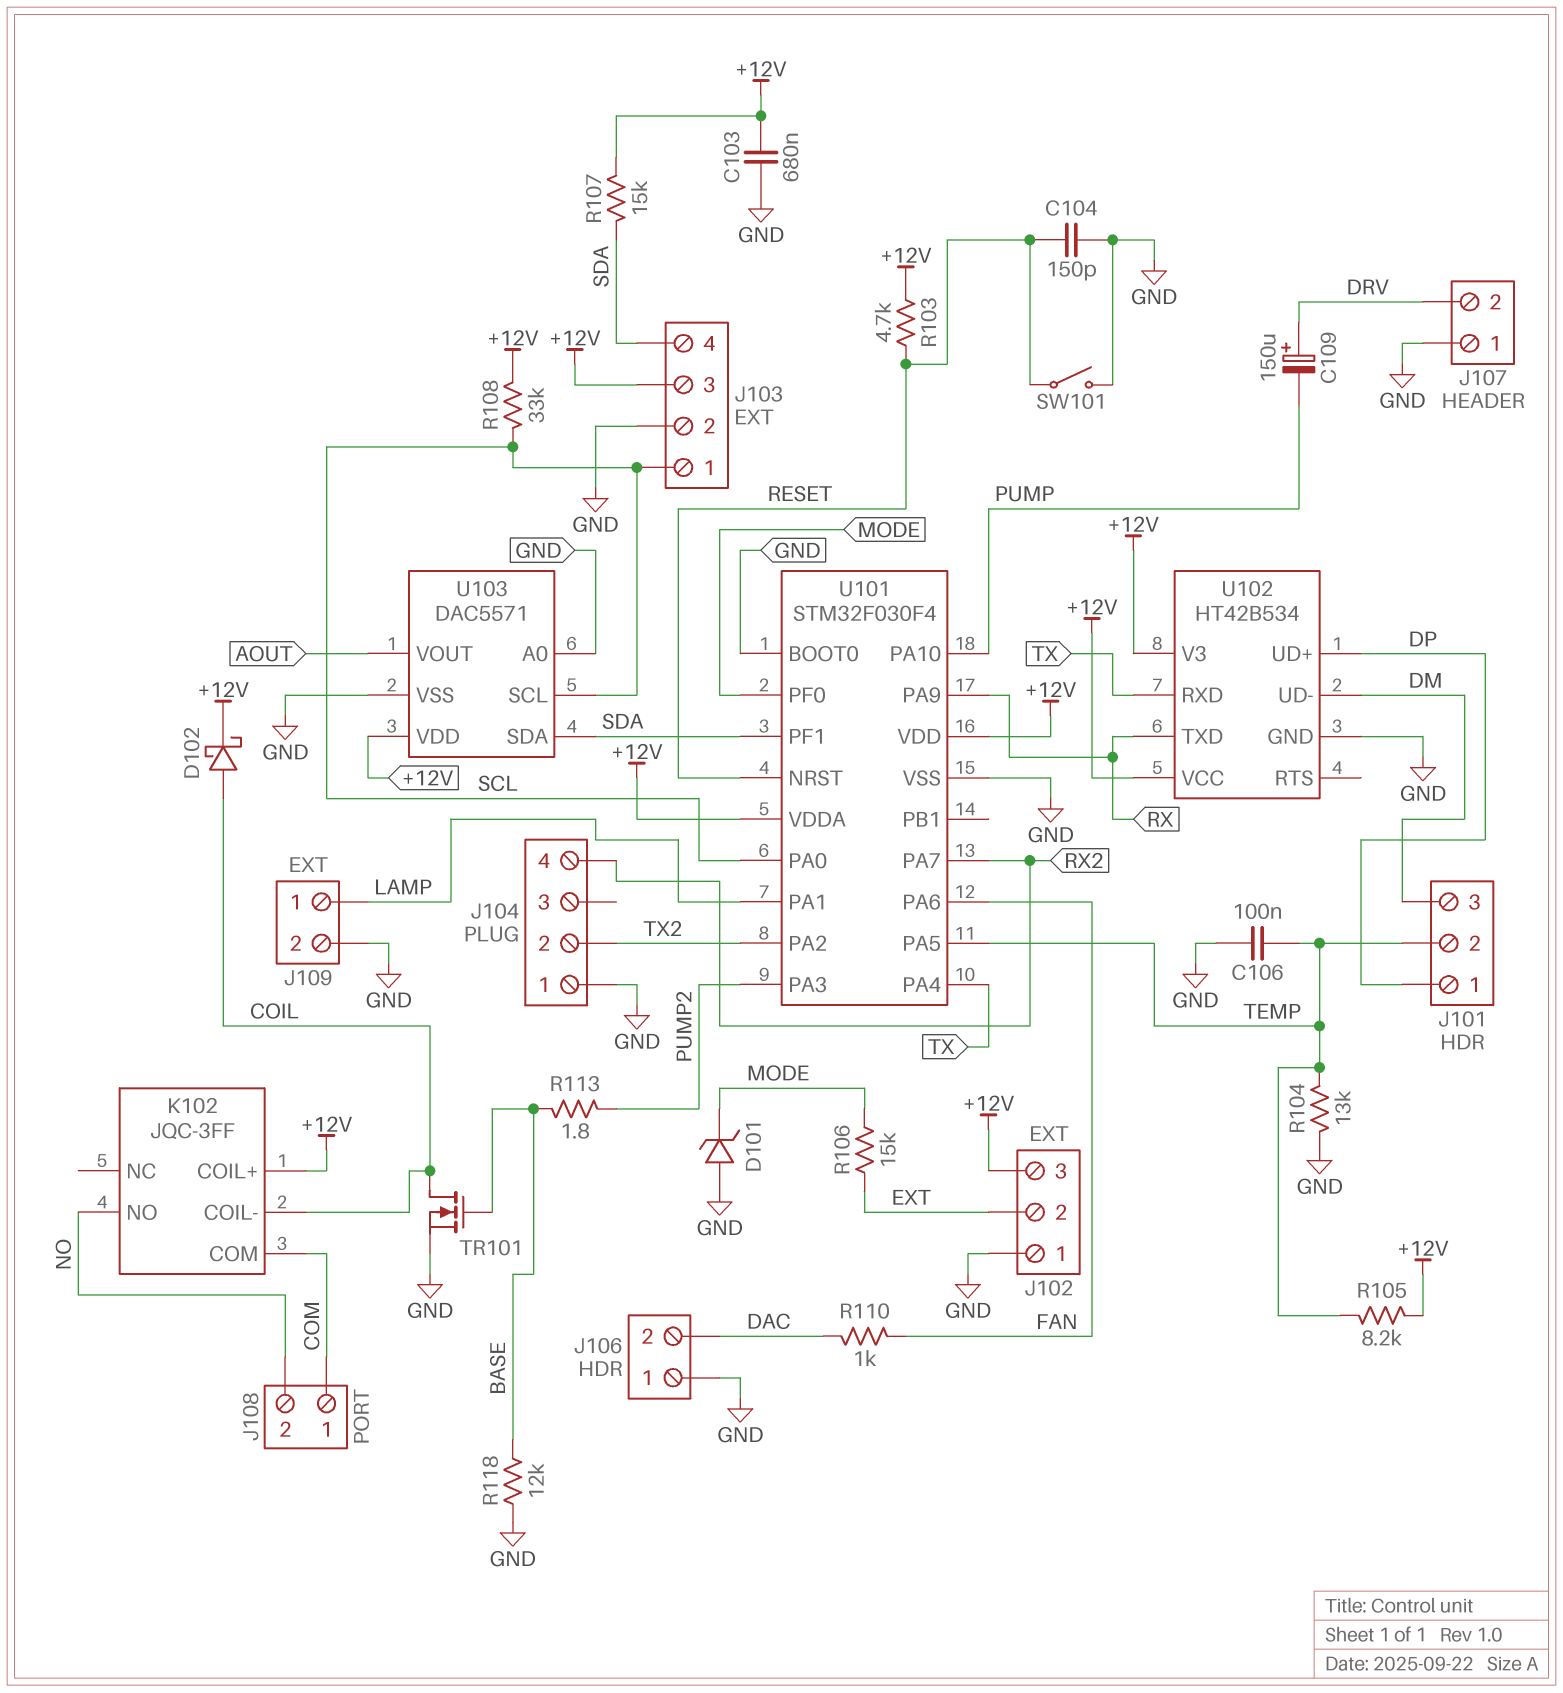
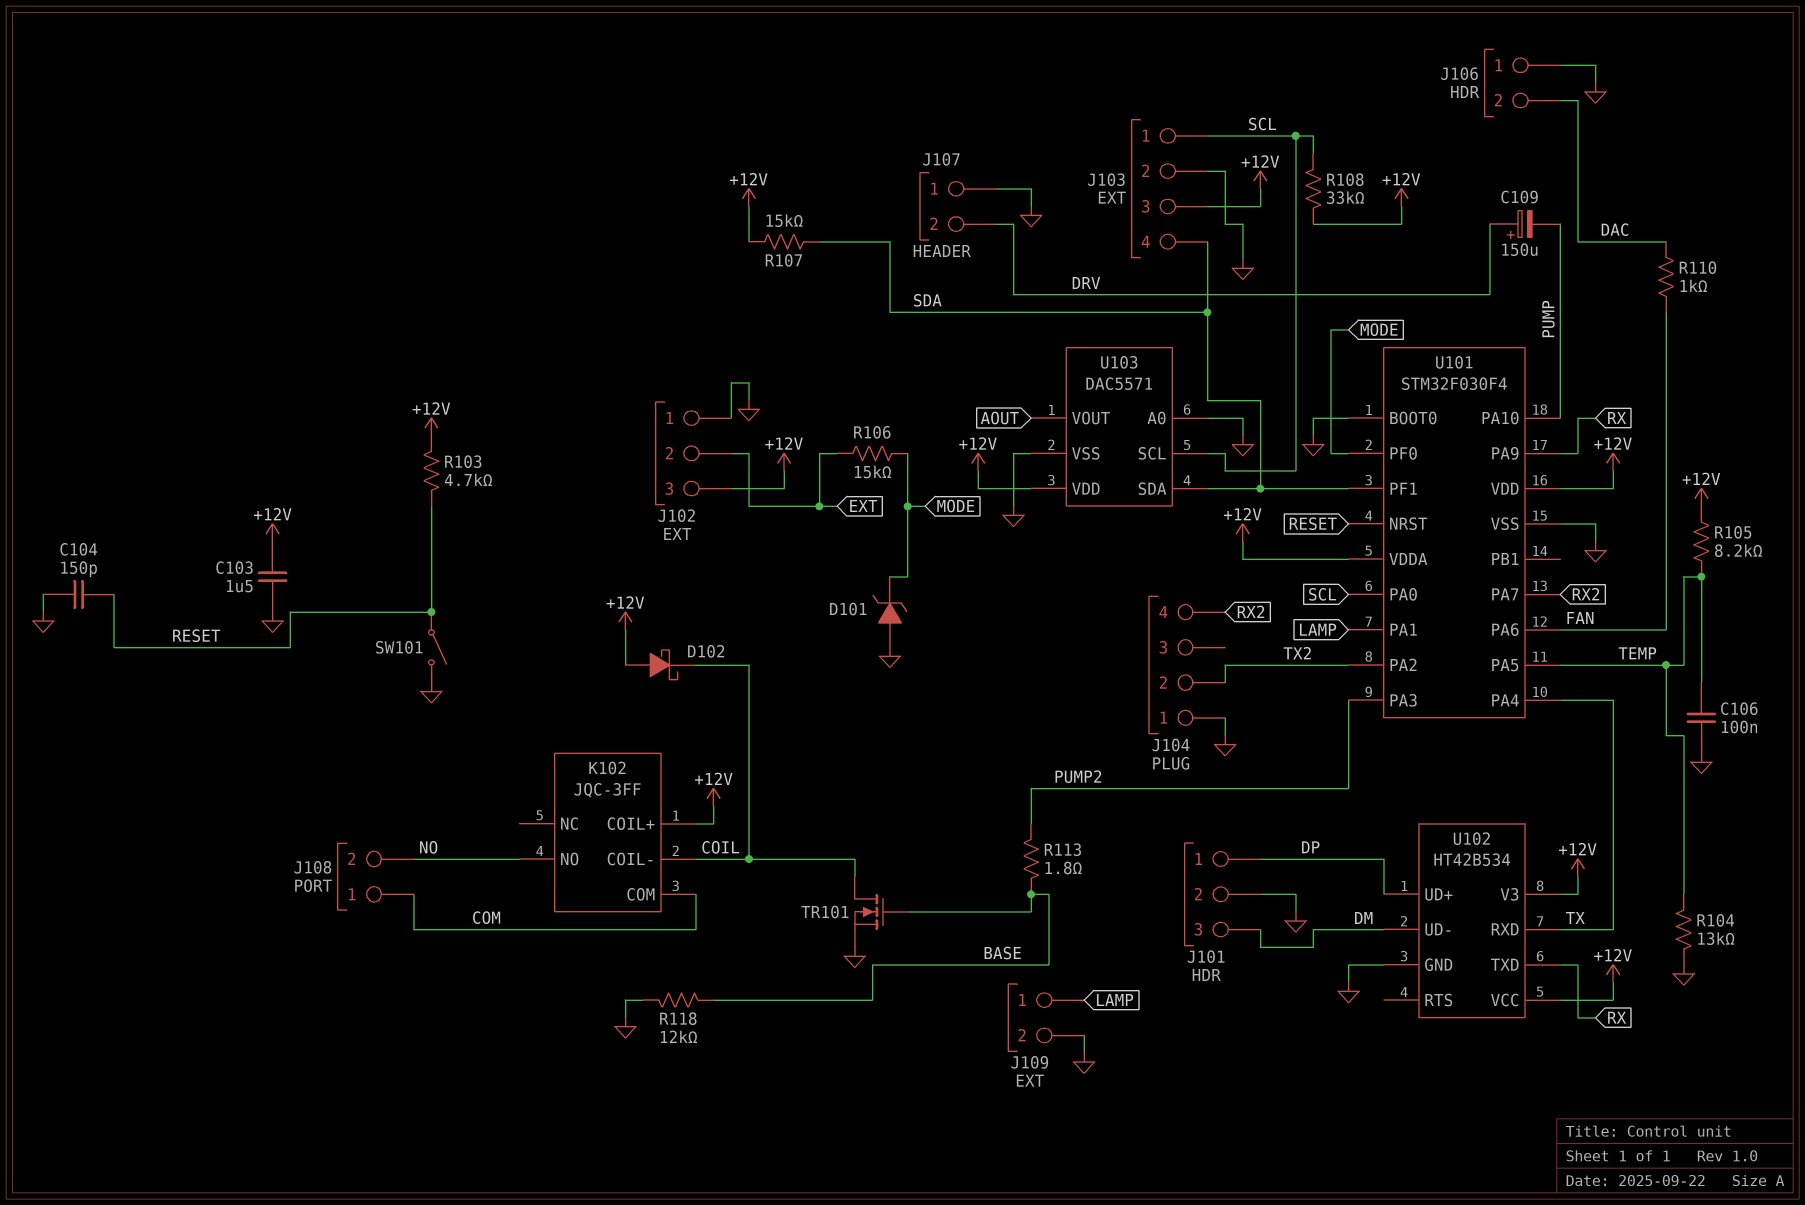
C103: 680nF (+12V, GND) -> 1.5uF (+12V, GND)
D102: schottky (A COIL, K +12V) -> schottky (A +12V, K COIL)
J101 pin 2: TEMP -> GND

